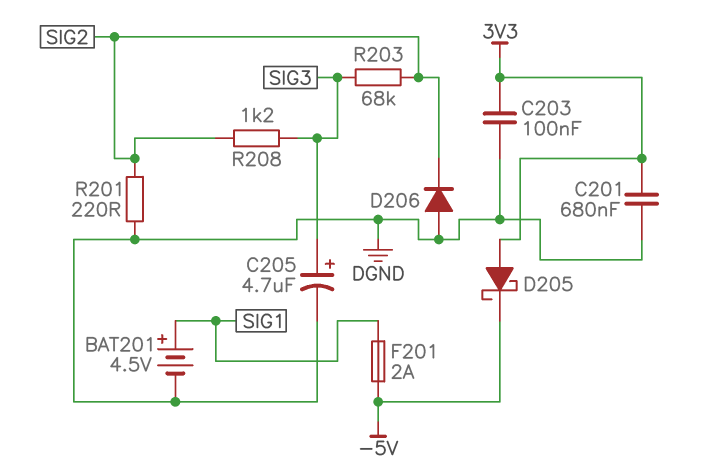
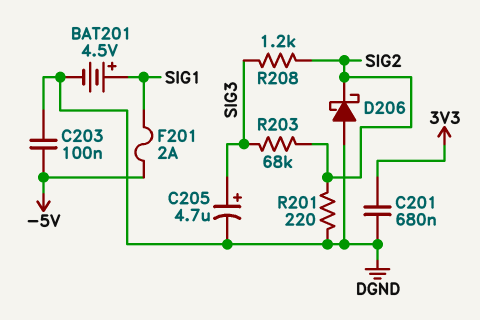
C203: 100nF (3V3, DGND) -> 100nF (-5V, DGND)
D205: schottky (A 3V3, K -5V) -> none
D206: diode (A DGND, K SIG2) -> schottky (A DGND, K SIG2)

